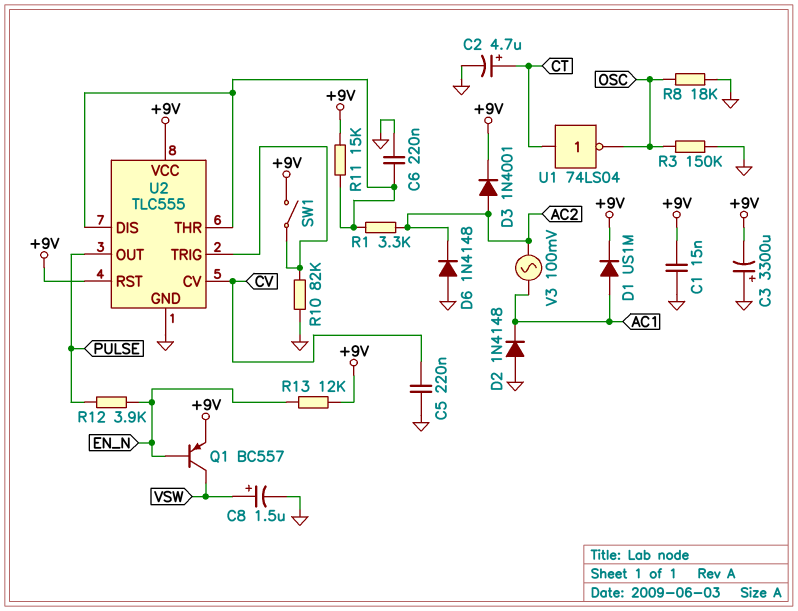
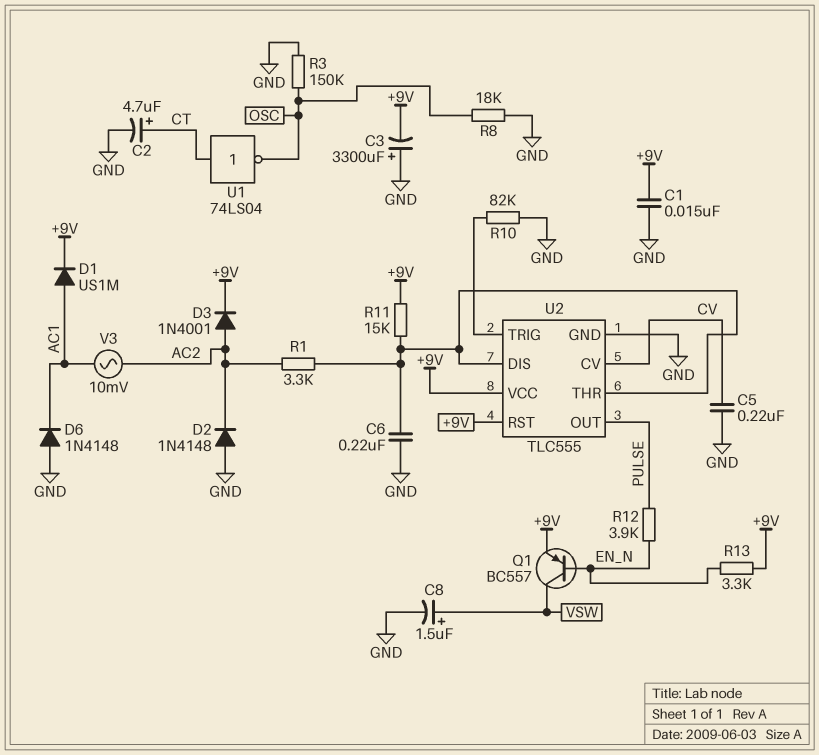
D2: diode 1N4148 (A GND, K AC1) -> diode 1N4148 (A GND, K AC2)
D6: diode 1N4148 (A GND, K AC2) -> diode 1N4148 (A GND, K AC1)
R13: 12k (+9V, EN_N) -> 3.3k (+9V, EN_N)
SW1: switch (+9V, U2/TRIG) -> none
V3: AC 100mV (AC1, AC2) -> AC 10mV (AC1, AC2)

